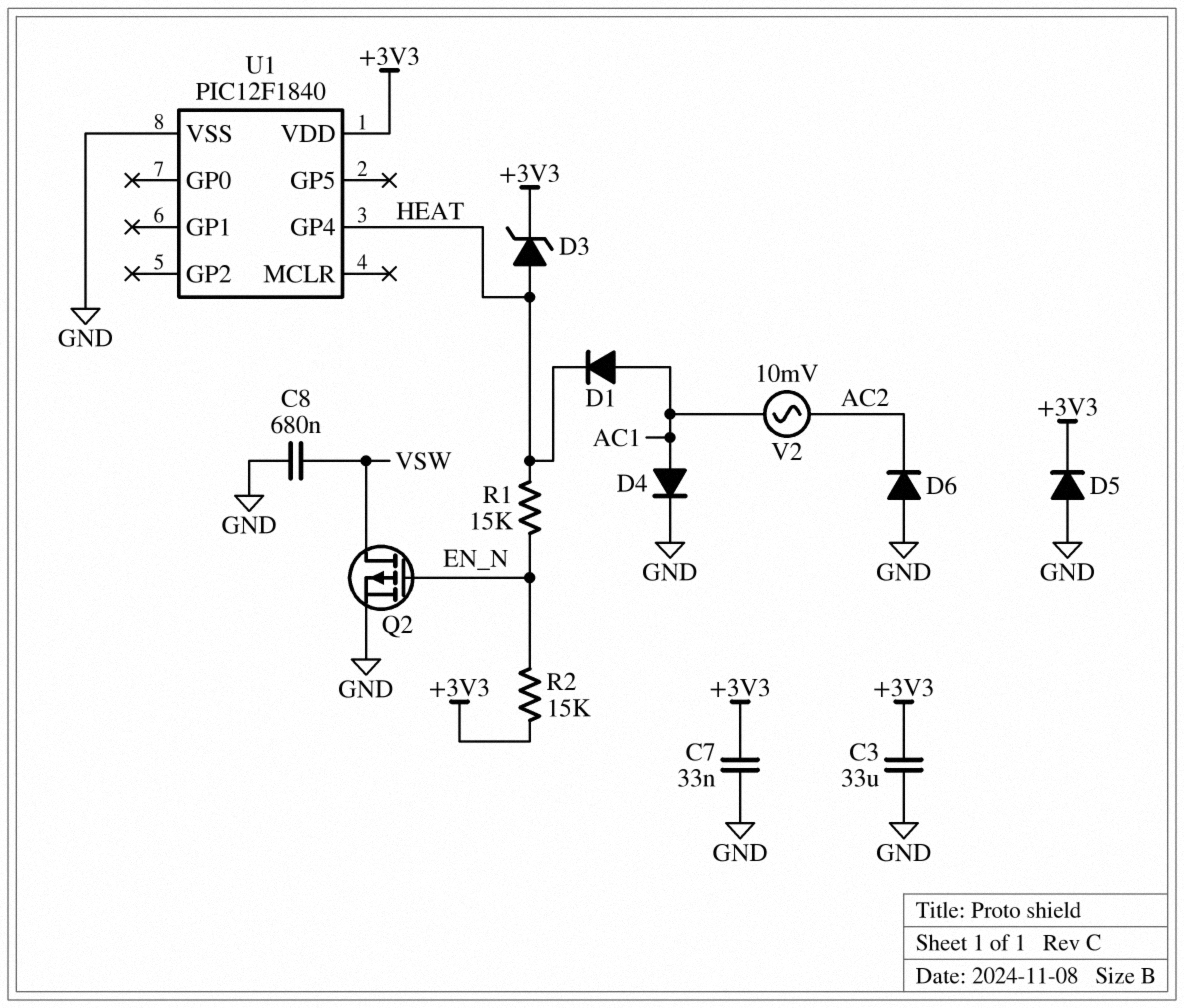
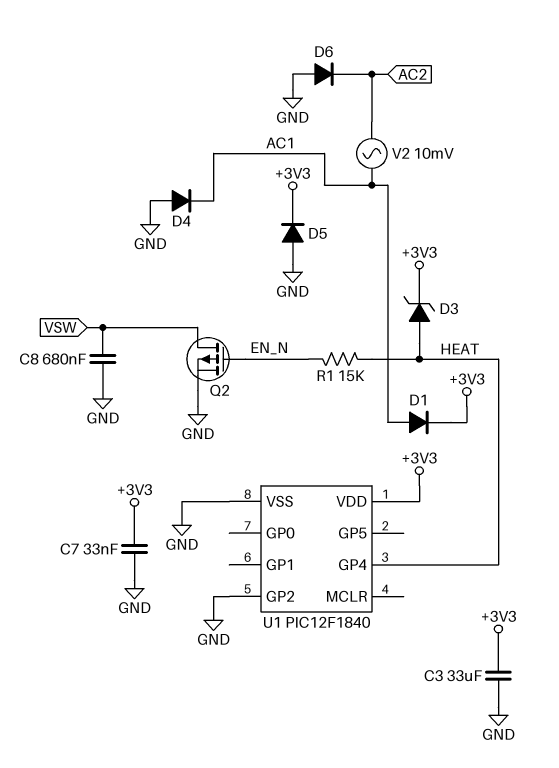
D1: diode (A AC1, K HEAT) -> diode (A AC1, K +3V3)
D4: diode (A AC1, K GND) -> diode (A GND, K AC1)
R2: 15k (+3V3, EN_N) -> none
U1 pin GP2: none -> GND

